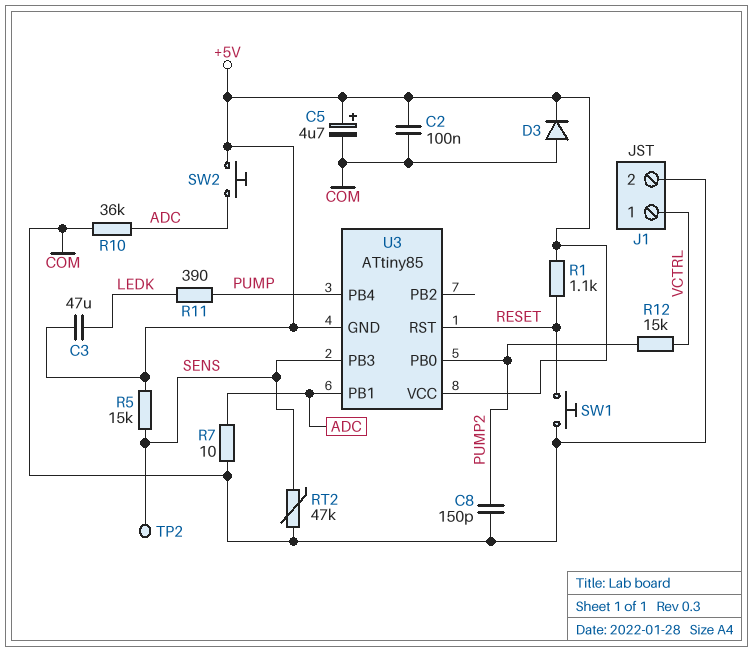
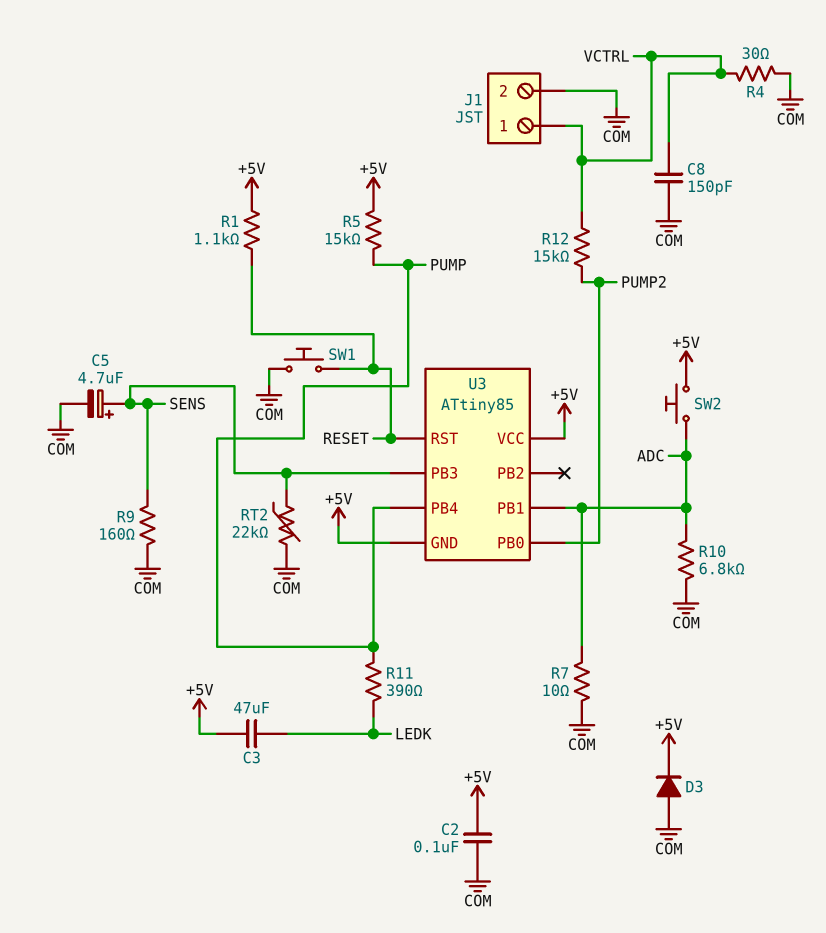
C5: 4.7uF (plus +5V, minus COM) -> 4.7uF (plus SENS, minus COM)
C8: 150pF (COM, PUMP2) -> 150pF (COM, VCTRL)
R4: none -> 30 (COM, VCTRL)
R5: 15k (+5V, SENS) -> 15k (+5V, PUMP)
R9: none -> 160 (COM, SENS)
R10: 36k (ADC, COM) -> 6.8k (ADC, COM)
RT2: 47k (COM, SENS) -> 22k (COM, SENS)
TP2: test point (SENS) -> none

